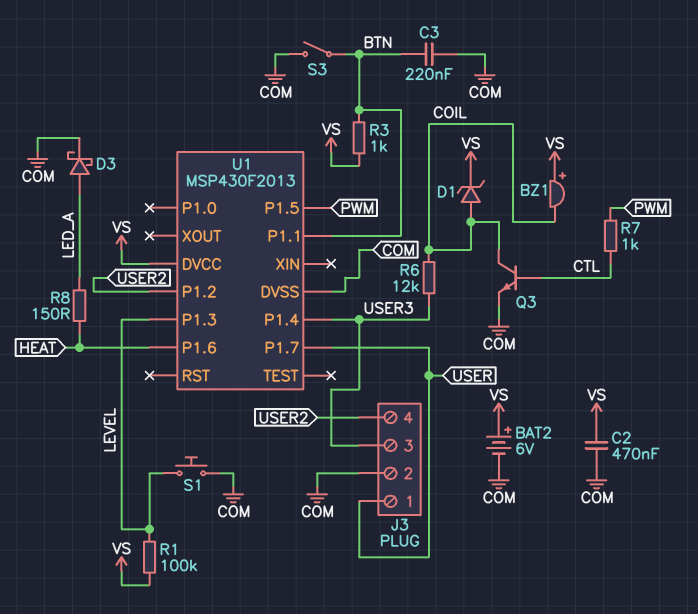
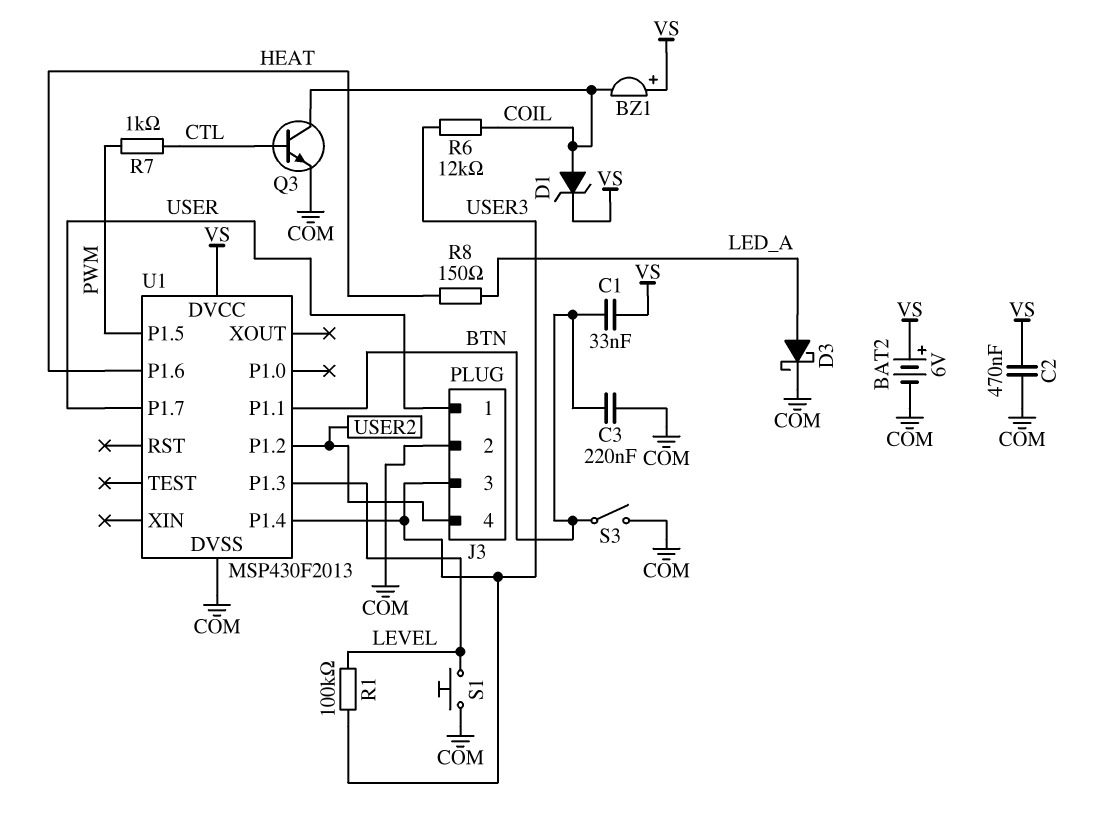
C1: none -> 33nF (BTN, VS)
R1: 100k (LEVEL, VS) -> 100k (LEVEL, USER3)
R3: 1k (BTN, VS) -> none

